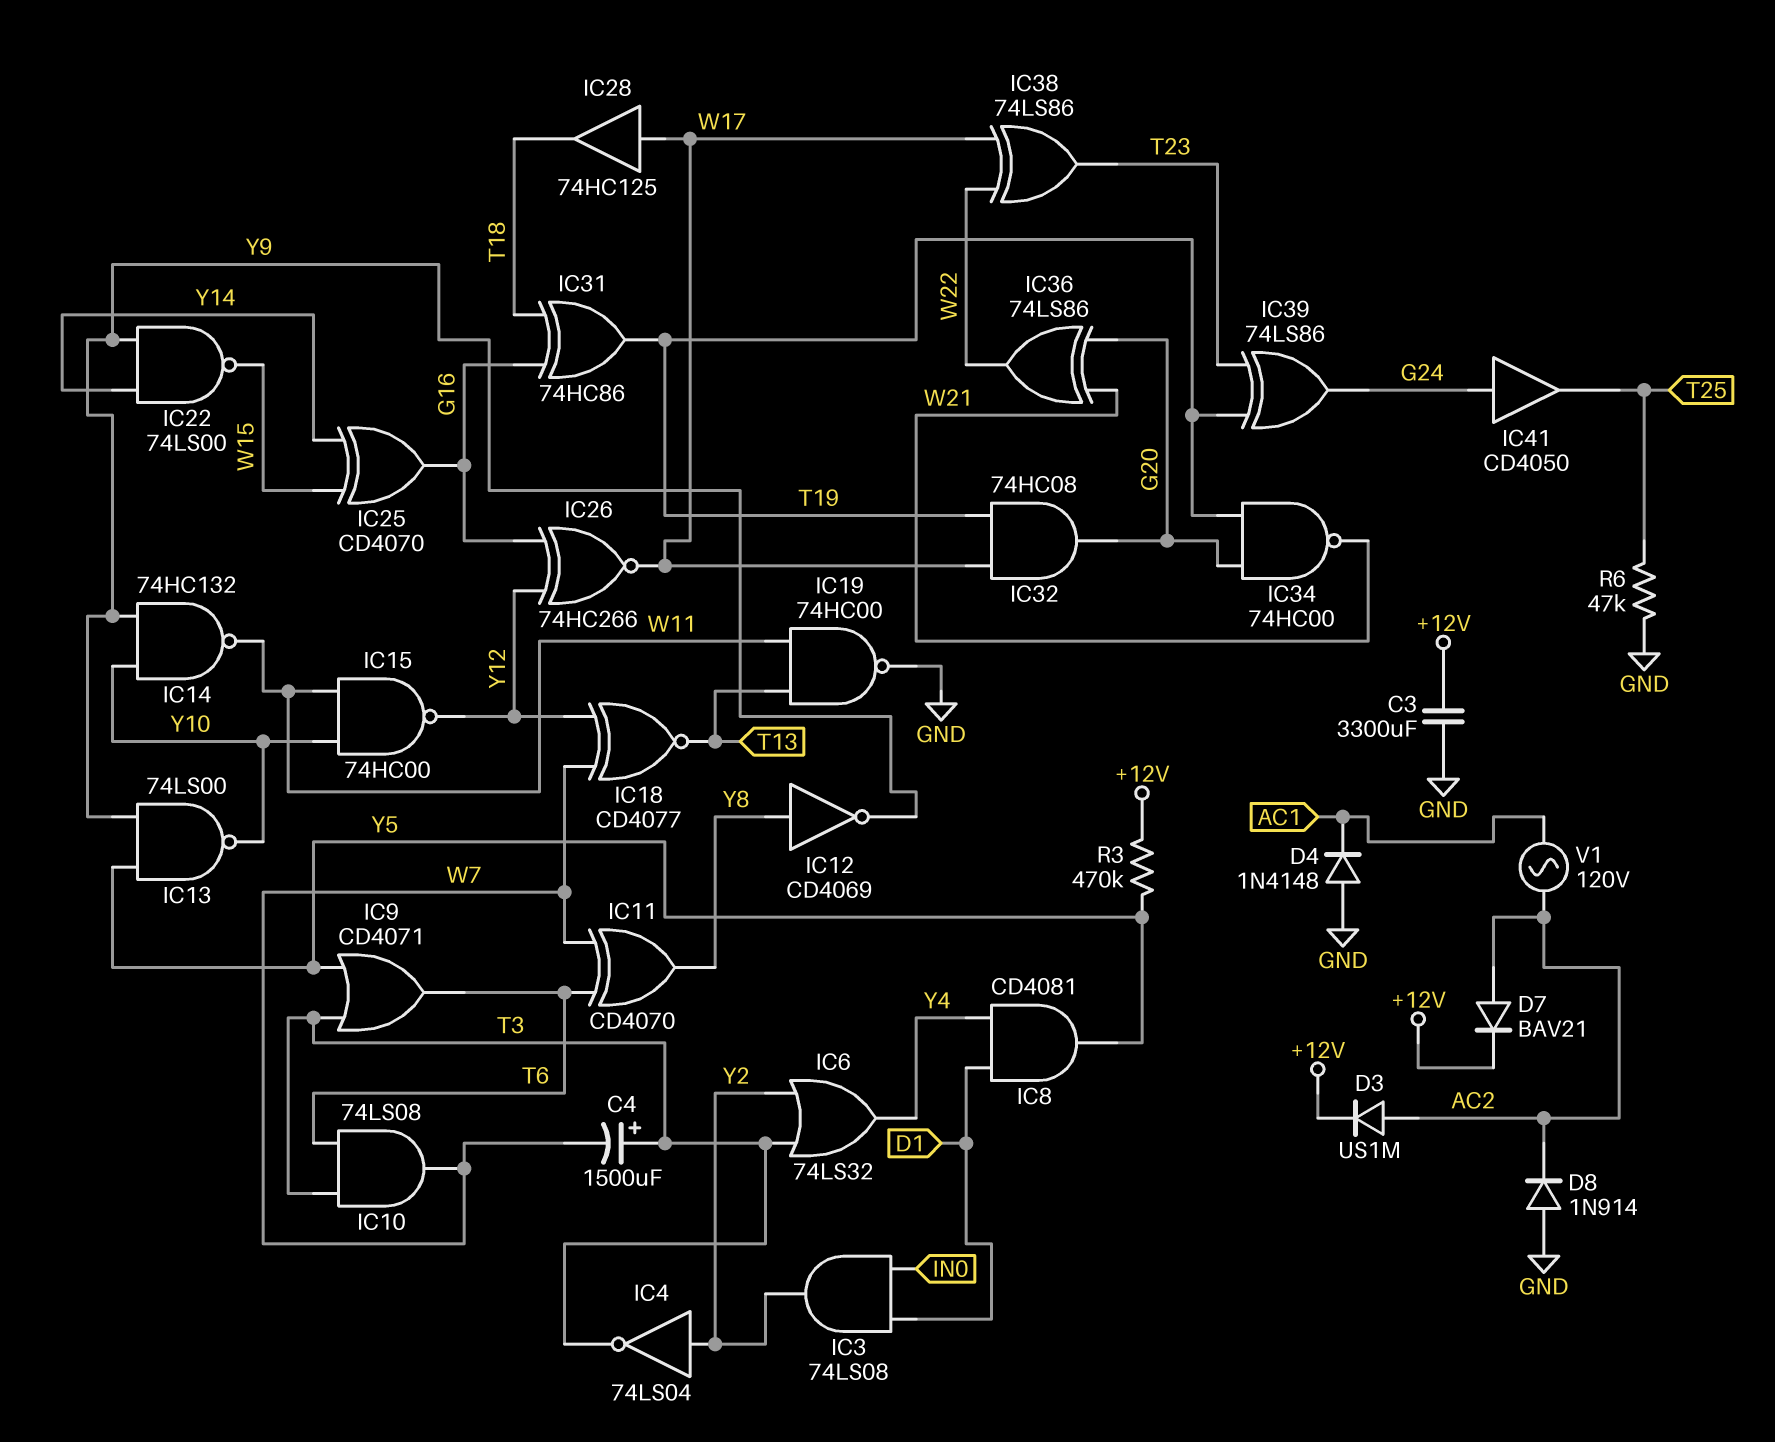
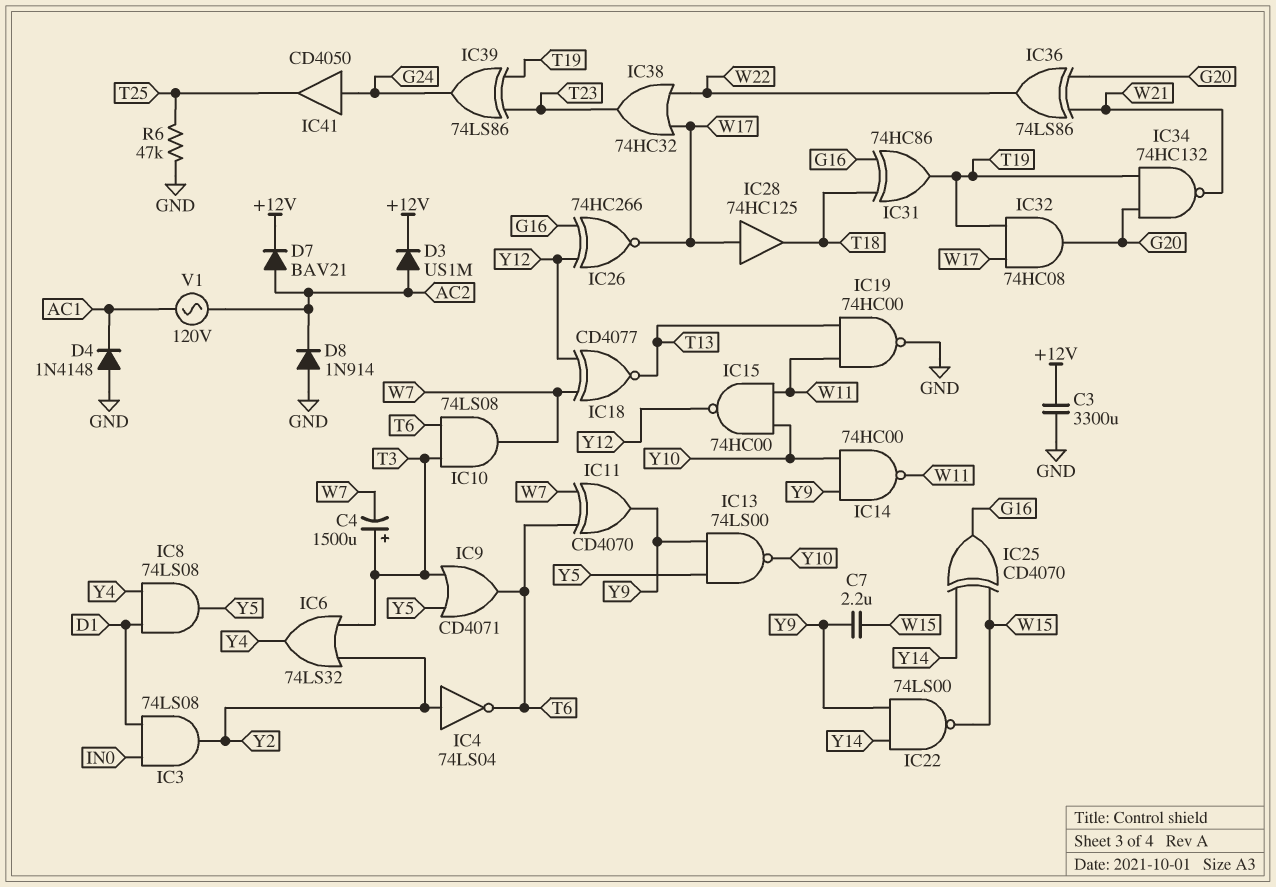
C7: none -> 2.2uF (W15, Y9)
IC4: NOT 74LS04 (in Y2, out T3) -> NOT 74LS04 (in Y2, out T6)
IC8: AND CD4081 (in D1, in Y4, out Y5) -> AND 74LS08 (in D1, in Y4, out Y5)
IC11: XOR CD4070 (in T6, in W7, out Y8) -> XOR CD4070 (in T6, in W7, out Y9)
IC12: NOT CD4069 (in Y8, out Y9) -> none
IC14: NAND 74HC132 (in Y9, in Y10, out W11) -> NAND 74HC00 (in Y9, in Y10, out W11)
IC34: NAND 74HC00 (in G20, in T19, out W21) -> NAND 74HC132 (in G20, in T19, out W21)
IC38: XOR 74LS86 (in W17, in W22, out T23) -> OR 74HC32 (in W17, in W22, out T23)
R3: 470k (+12V, Y5) -> none

